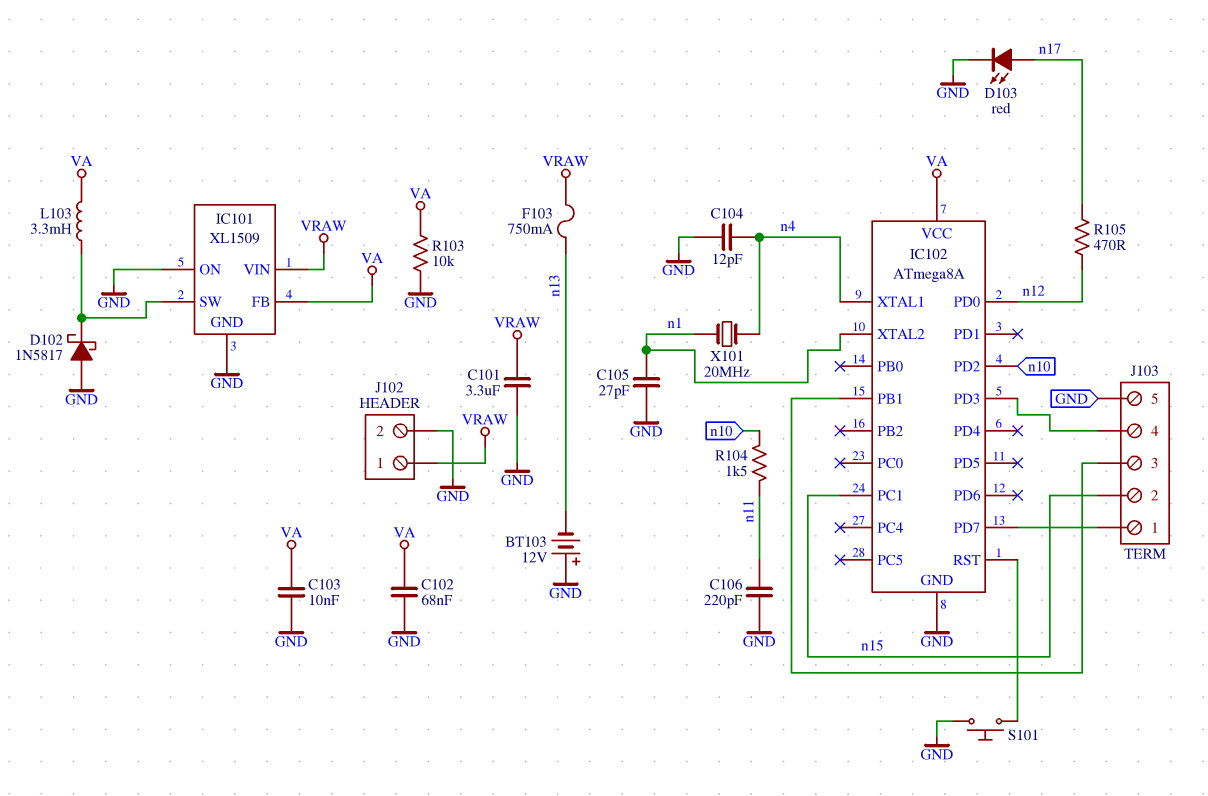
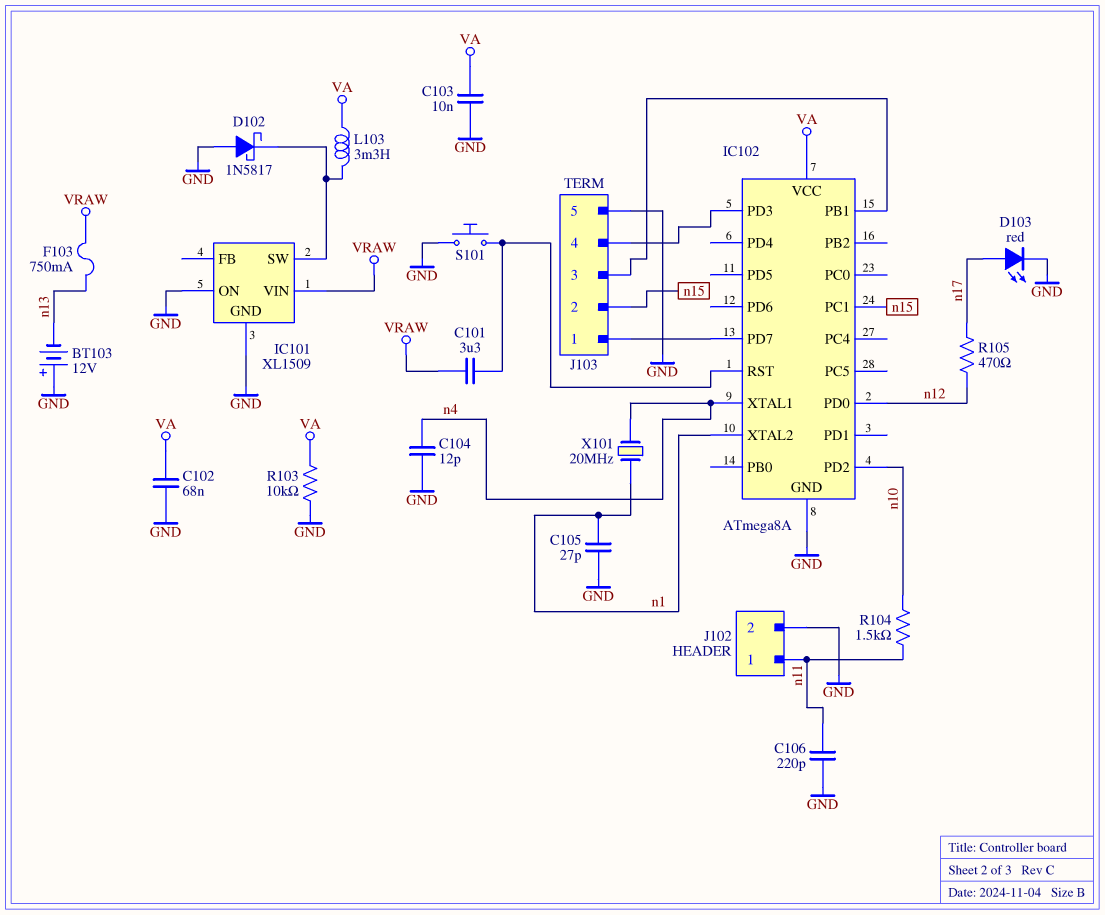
C101: 3.3uF (GND, VRAW) -> 3.3uF (IC102/RST, VRAW)
IC101 pin FB: VA -> none
J102 pin 1: VRAW -> n11

